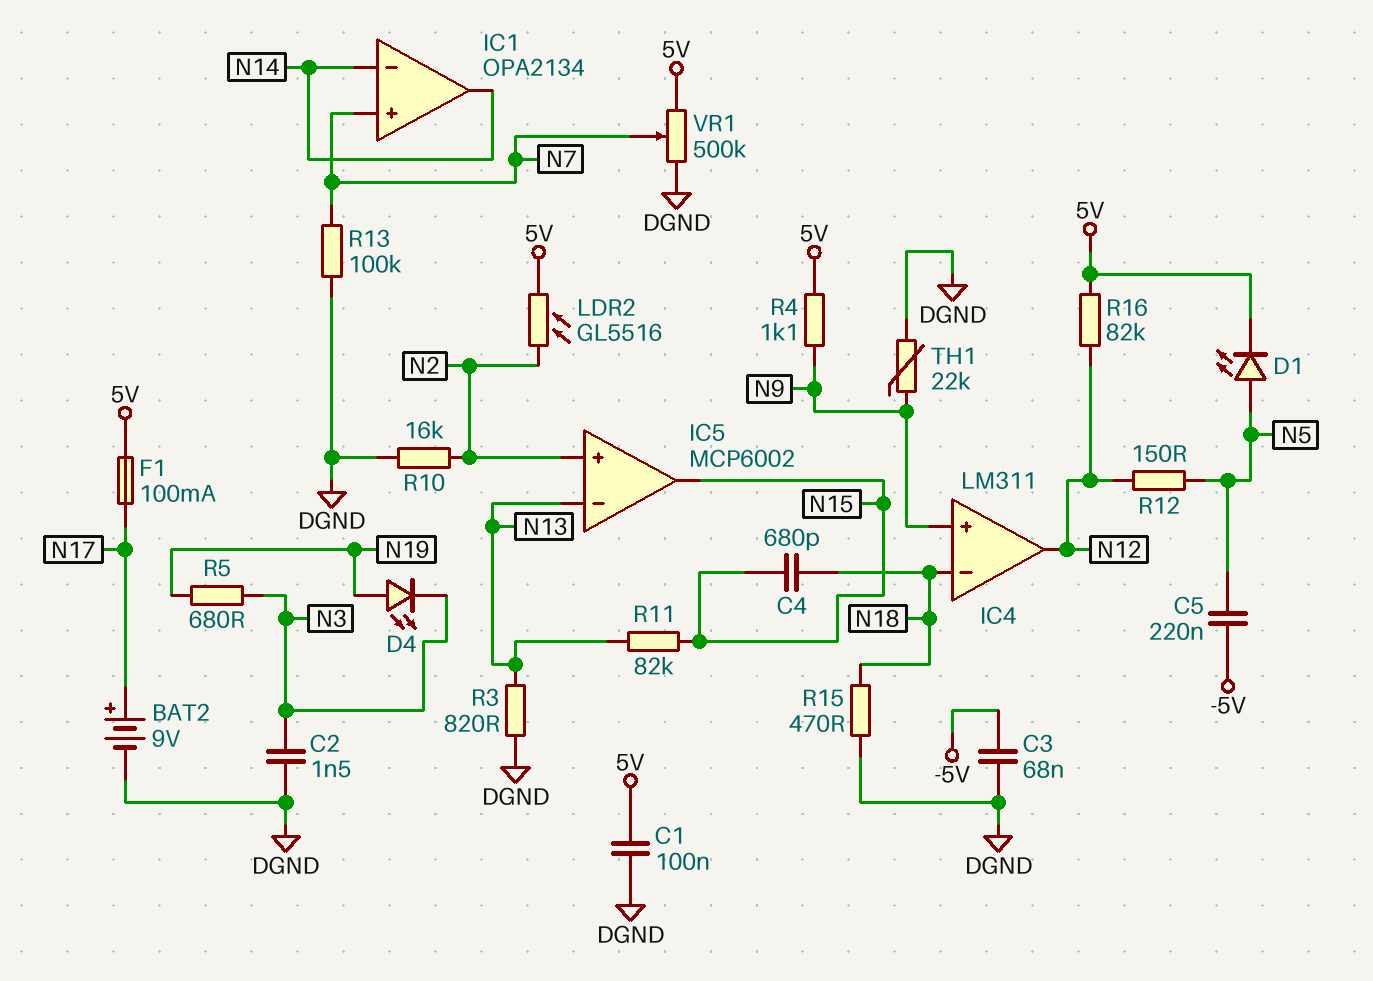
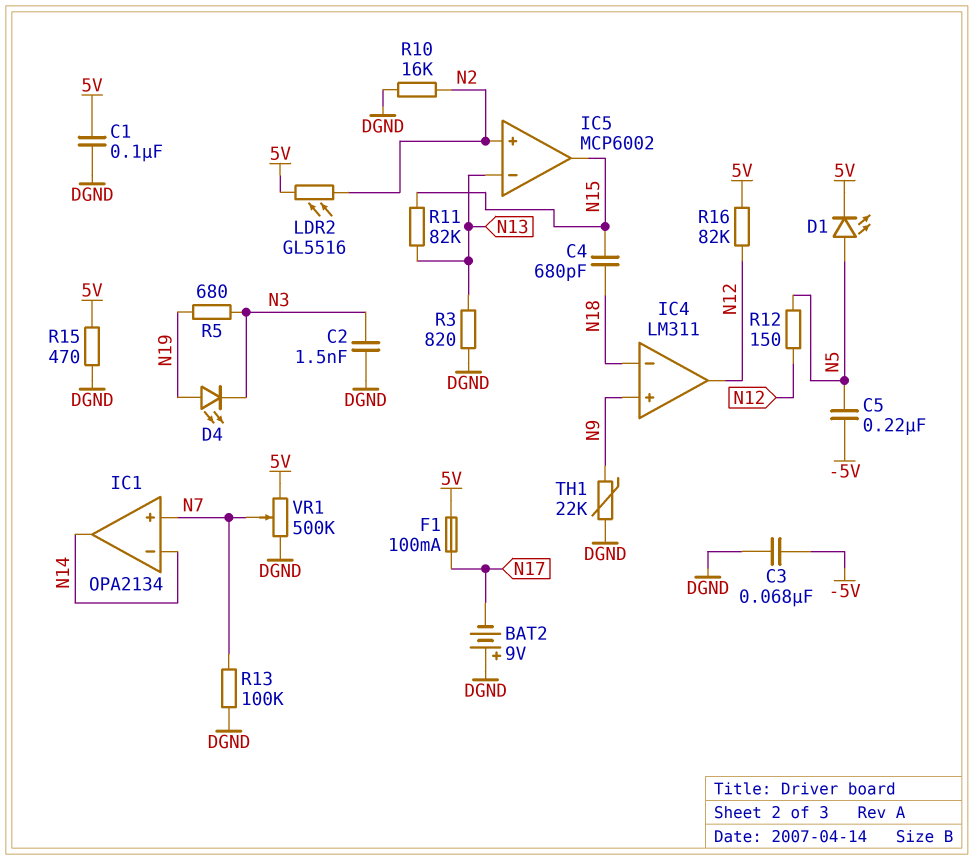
BAT2: 9V (plus N17, minus DGND) -> 9V (plus DGND, minus N17)
R4: 1.1k (5V, N9) -> none
R15: 470 (DGND, N18) -> 470 (5V, DGND)

